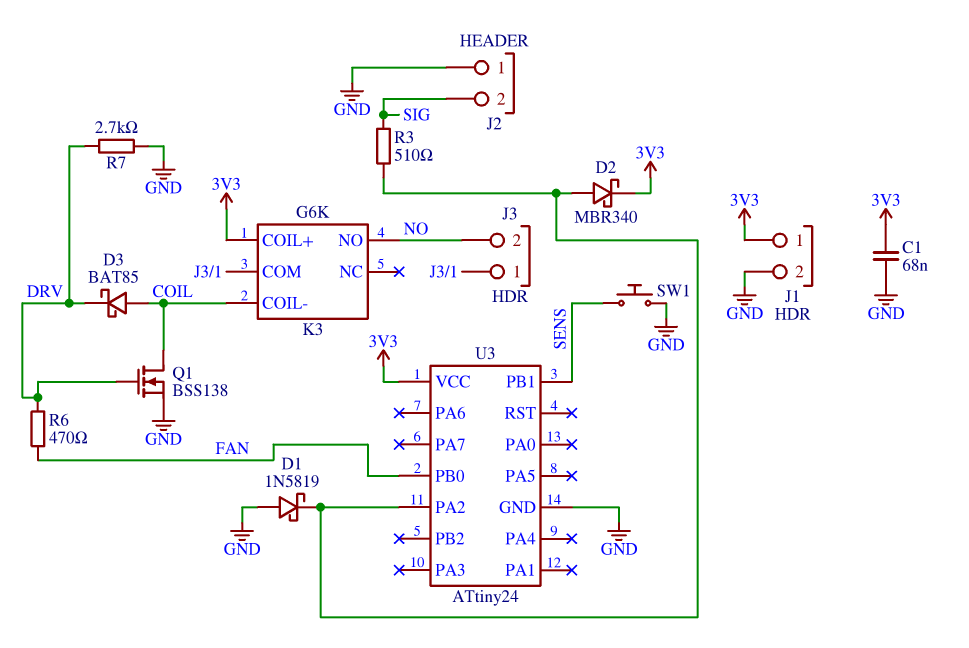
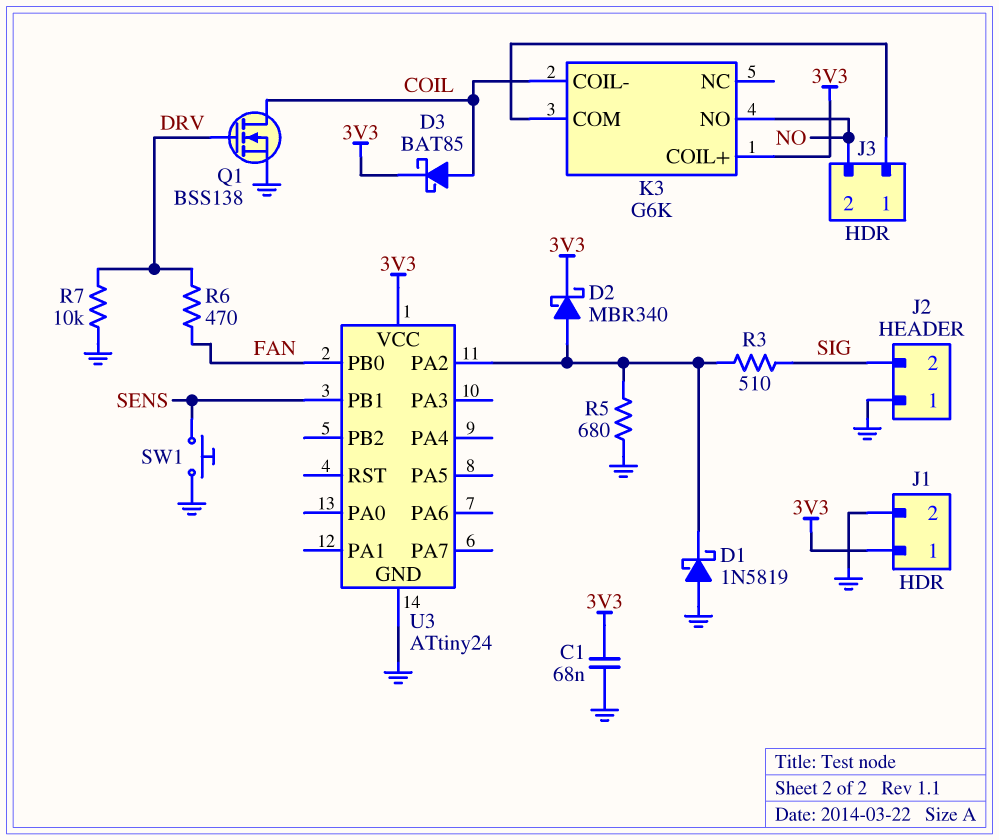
D3: schottky BAT85 (A COIL, K DRV) -> schottky BAT85 (A COIL, K 3V3)
R5: none -> 680 (GND, U3/PA2)
R7: 2.7k (DRV, GND) -> 10k (DRV, GND)

